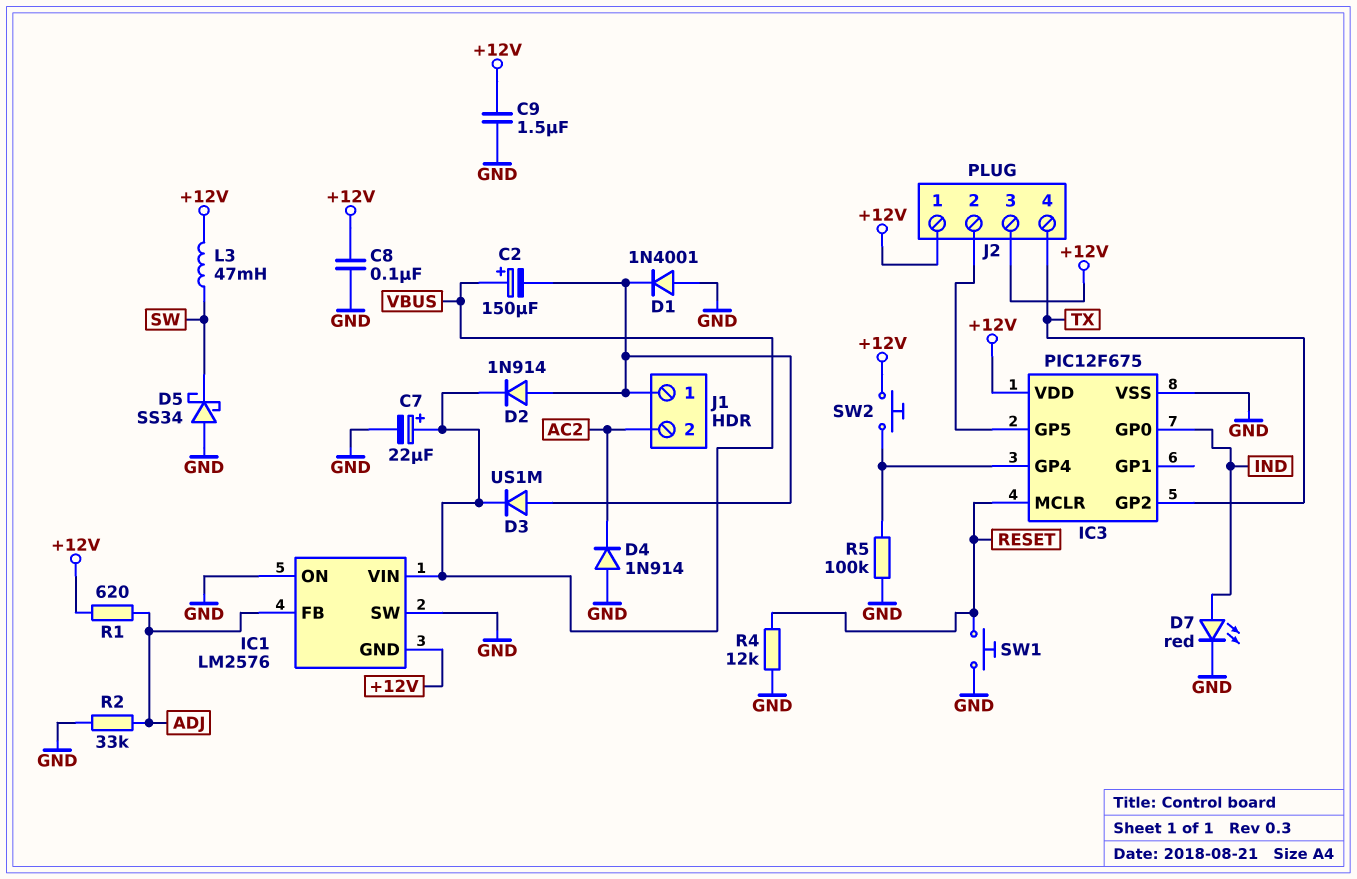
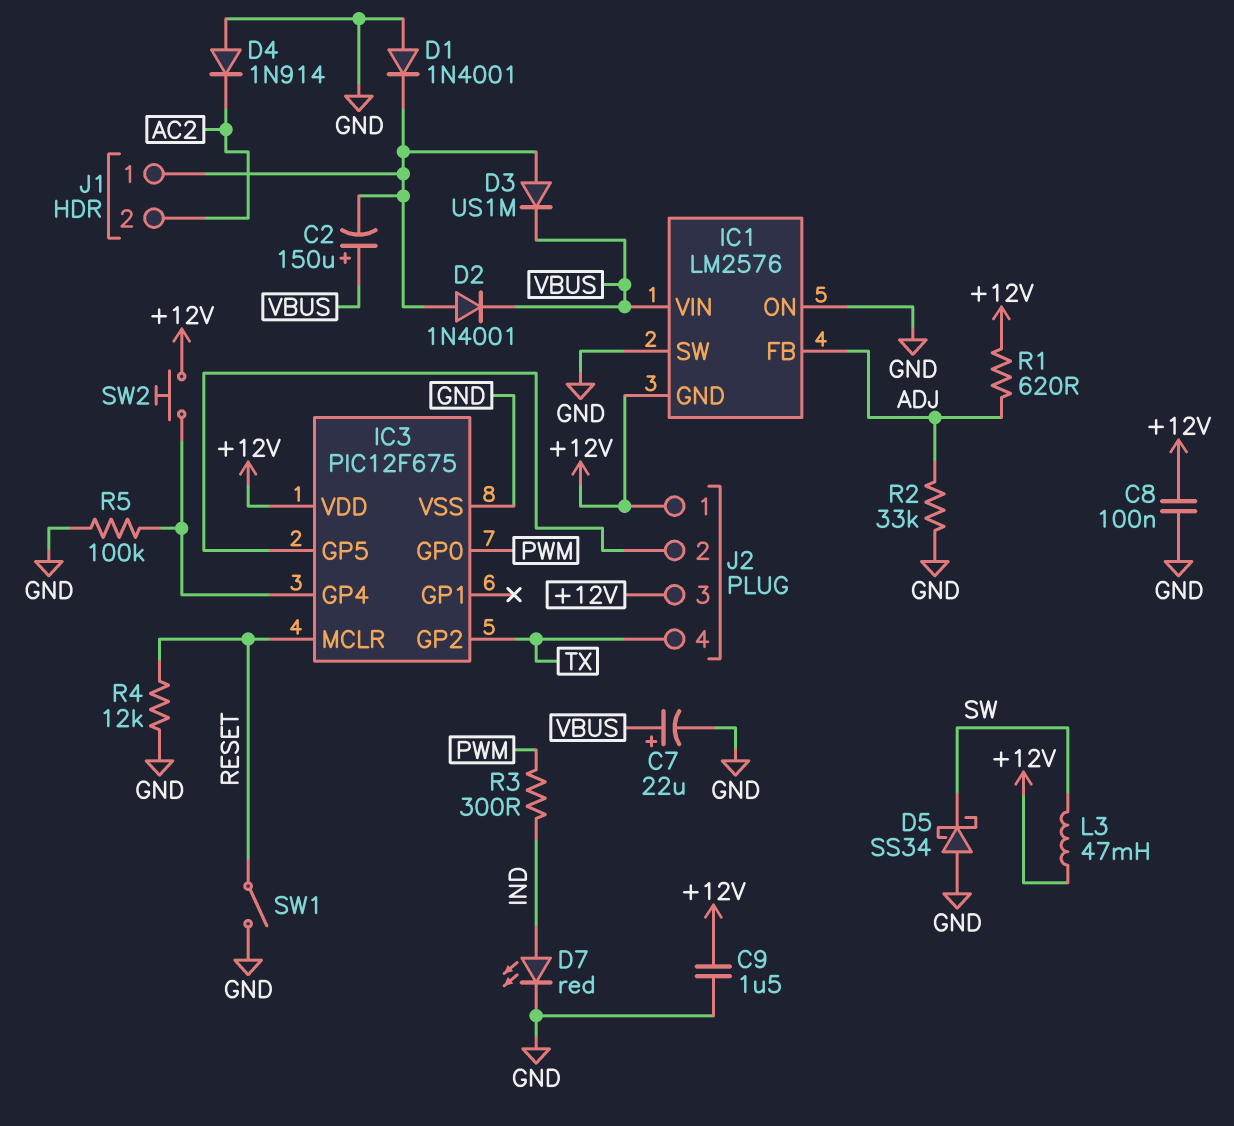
D2: diode 1N914 (A J1/1, K VBUS) -> diode 1N4001 (A J1/1, K VBUS)
IC3 pin GP0: IND -> PWM
R3: none -> 300 (IND, PWM)
SW1: button (GND, RESET) -> switch (GND, RESET)

